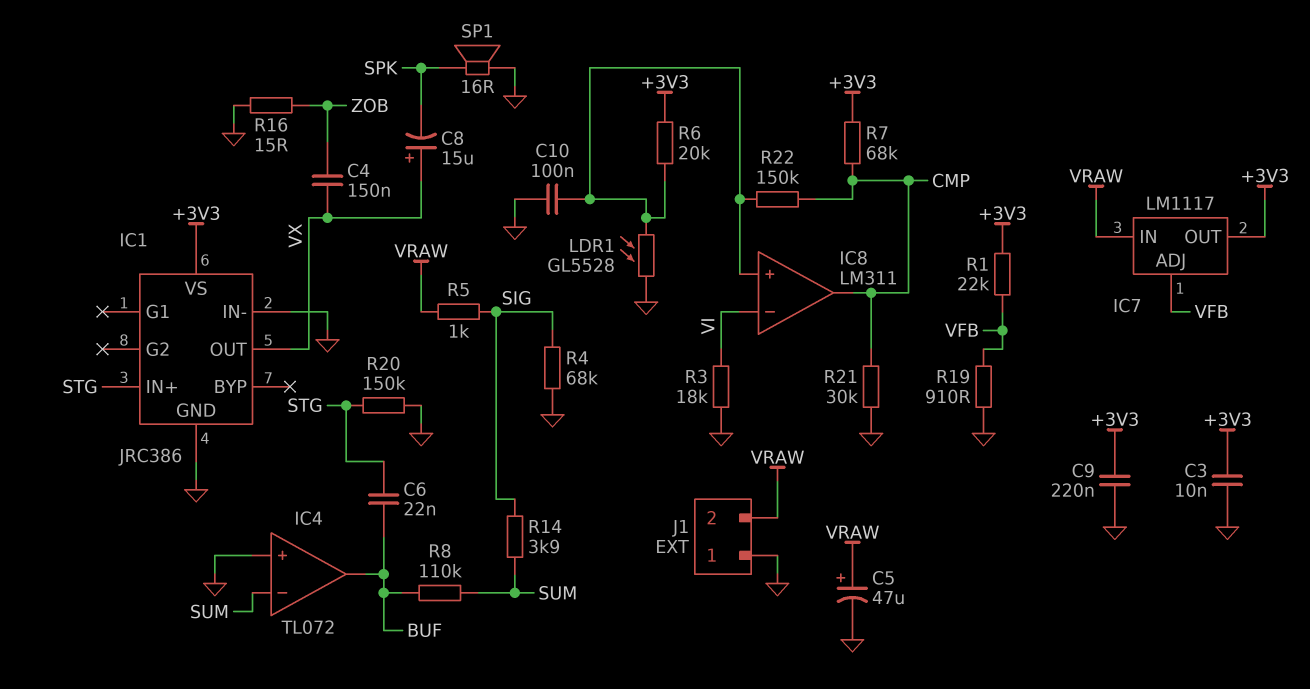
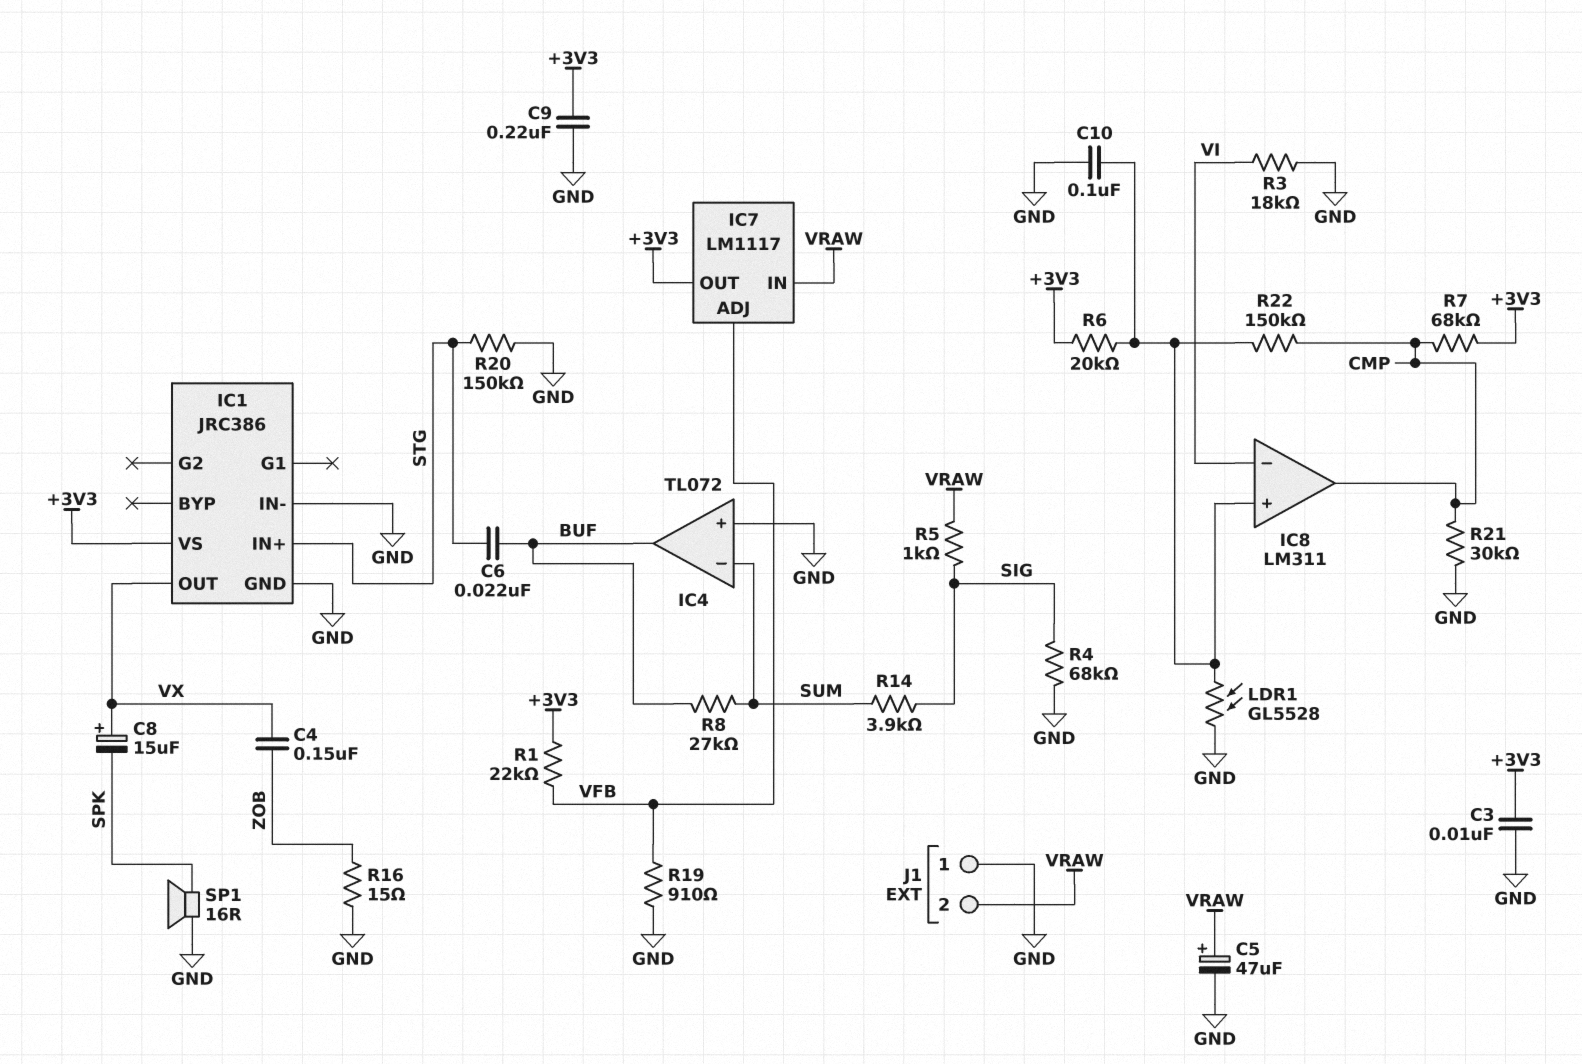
R8: 110k (BUF, SUM) -> 27k (BUF, SUM)

